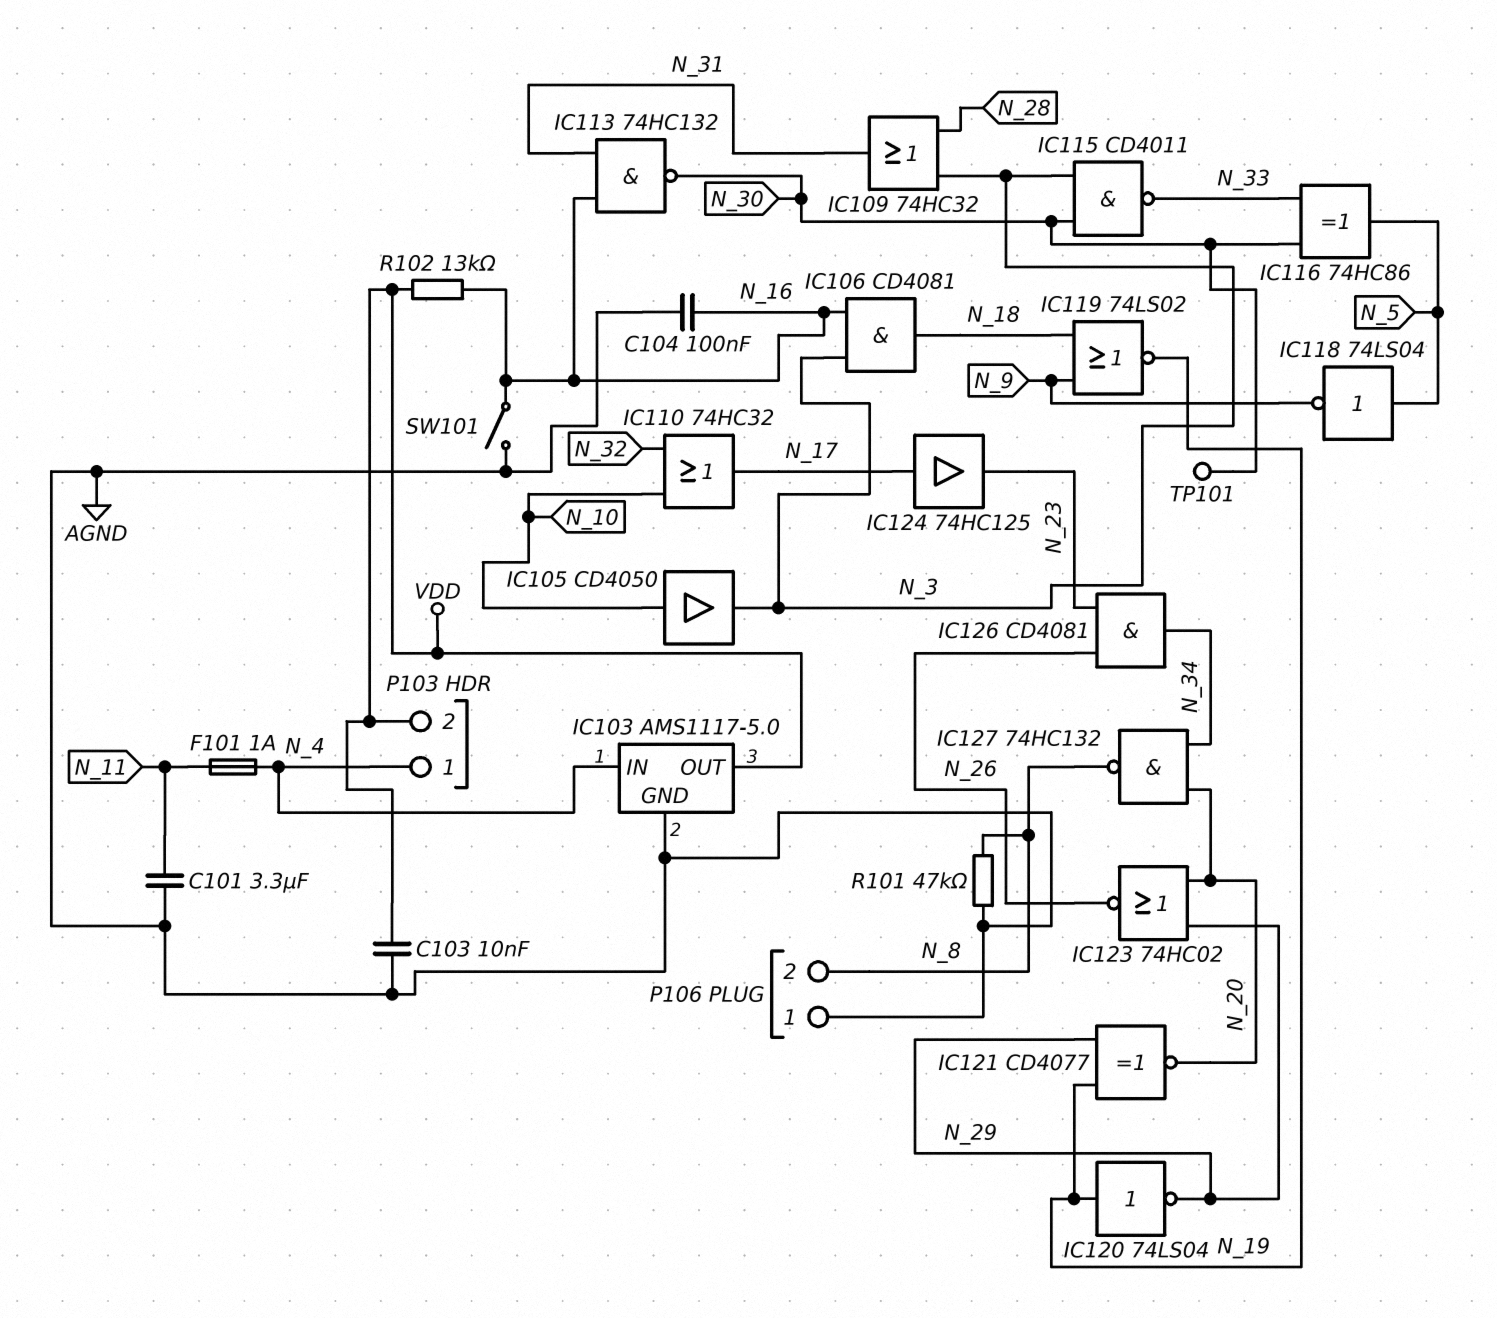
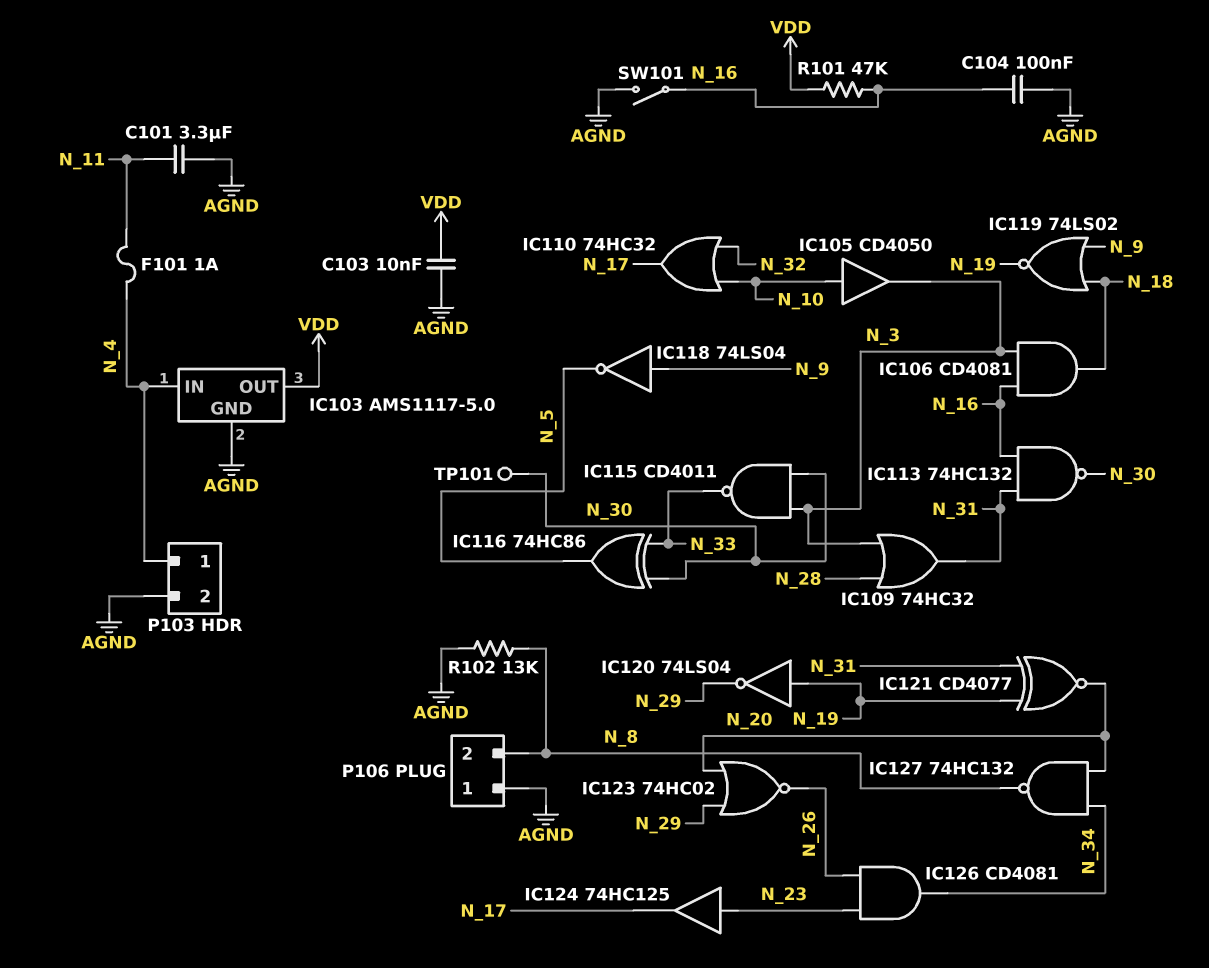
IC118: NOT 74LS04 (in N_5, out N_9) -> NOT 74LS04 (in N_9, out N_5)
IC121: XNOR CD4077 (in N_19, in N_29, out N_20) -> XNOR CD4077 (in N_19, in N_31, out N_20)
IC124: buffer 74HC125 (in N_17, out N_23) -> buffer 74HC125 (in N_23, out N_17)
P103 pin 2: VDD -> AGND
R101: 47k (AGND, N_8) -> 47k (N_16, VDD)
R102: 13k (N_16, VDD) -> 13k (AGND, N_8)

